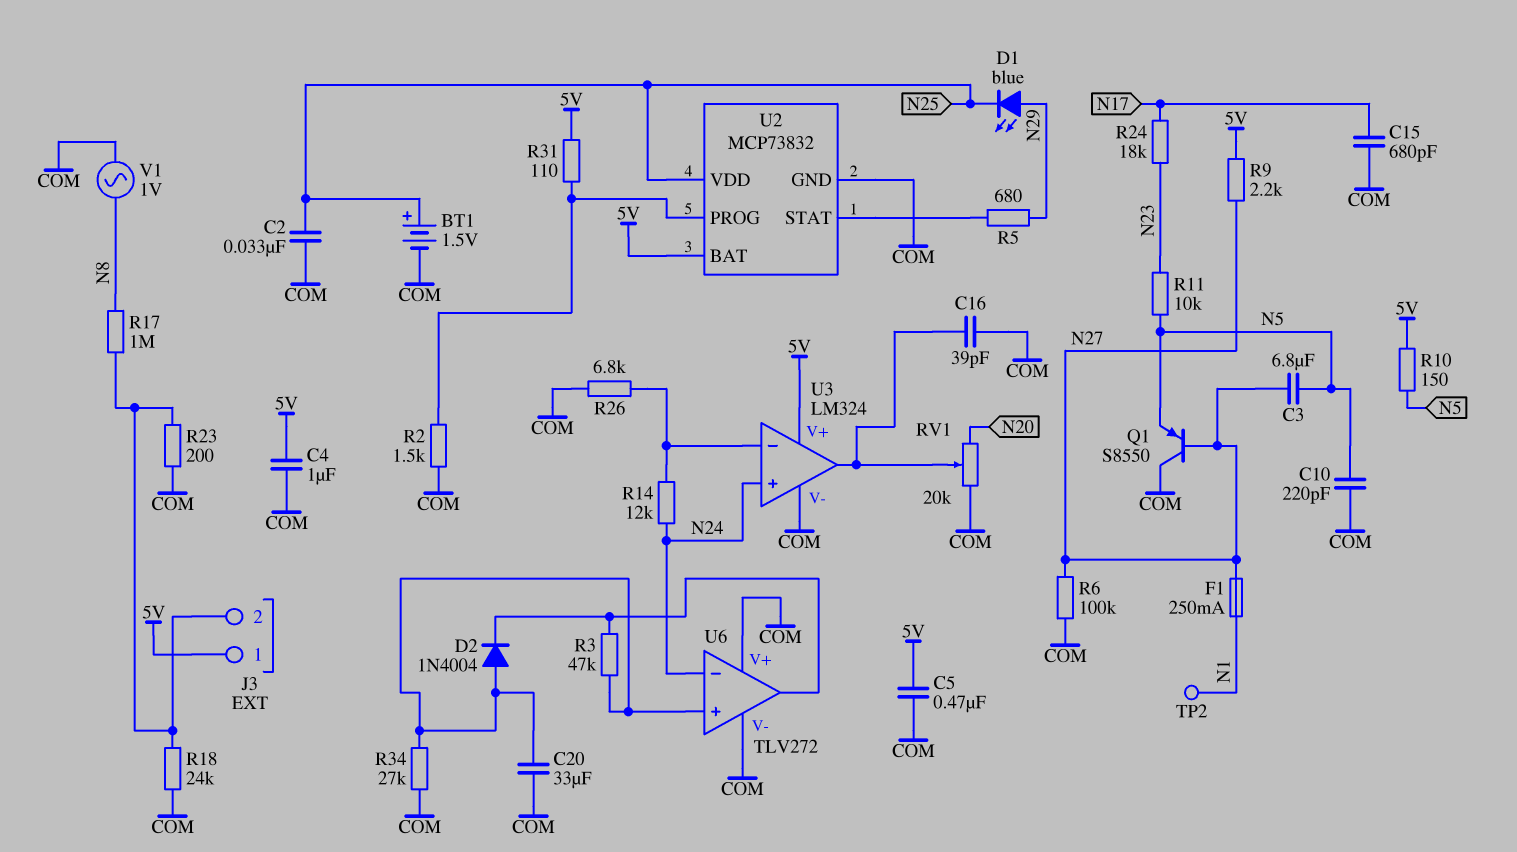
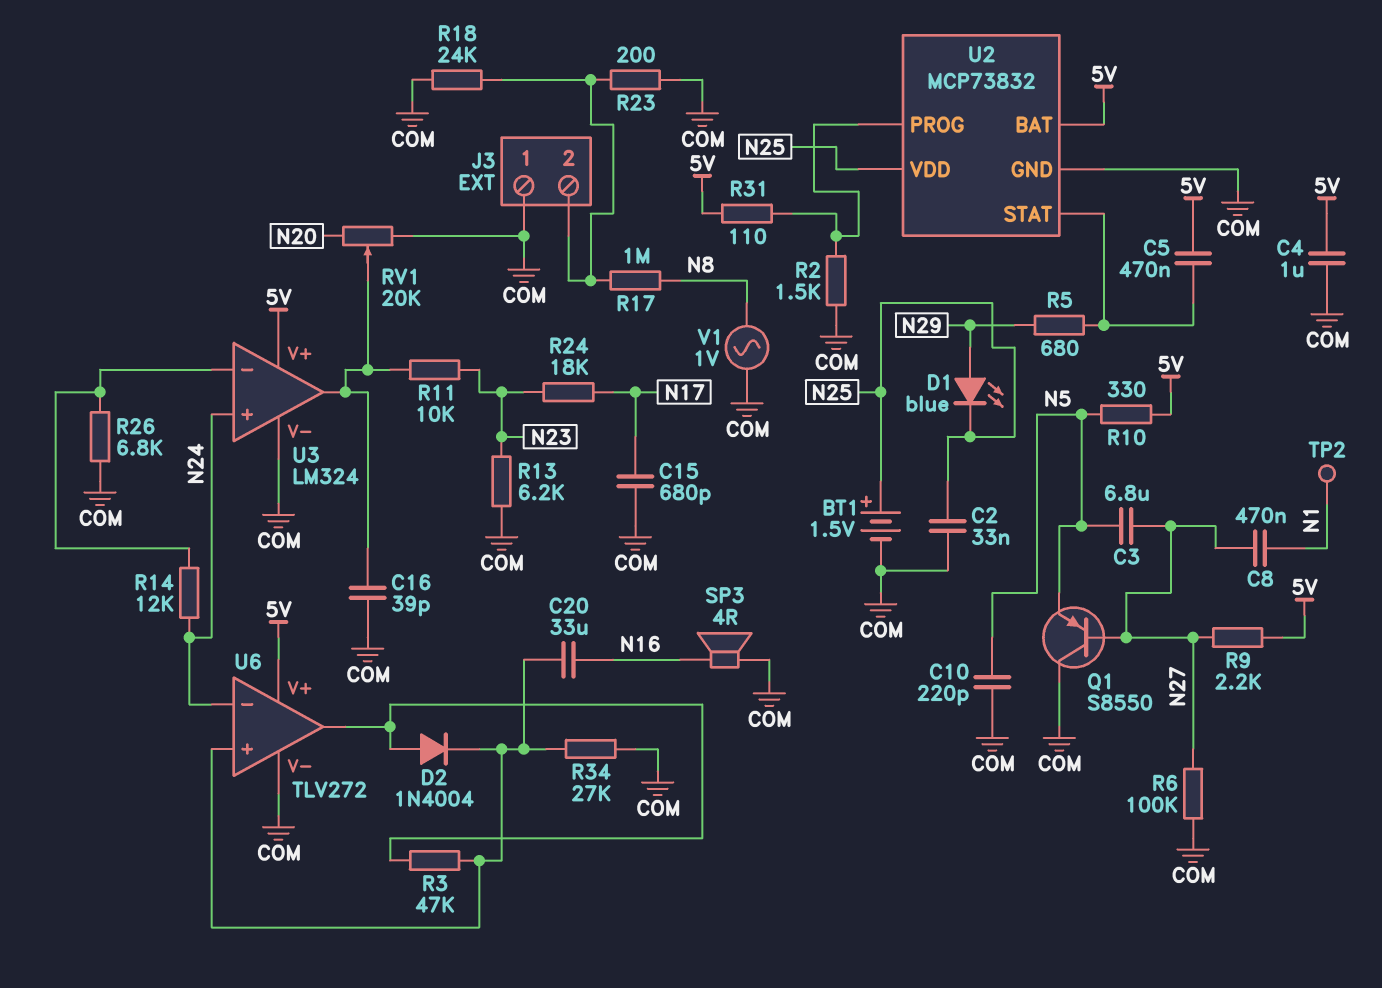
C5: 470nF (5V, COM) -> 470nF (5V, U2/STAT)
C8: none -> 470nF (N1, N27)
C20: 33uF (COM, U6/in+) -> 33uF (N16, U6/in+)
D2: diode 1N4004 (A U6/in+, K U6/out) -> diode 1N4004 (A U6/out, K U6/in+)
F1: 250mA (N1, N27) -> none
J3 pin 1: 5V -> COM
R10: 150 (5V, N5) -> 330 (5V, N5)
R11: 10k (N5, N23) -> 10k (N23, U3/out)
R13: none -> 6.2k (COM, N23)
SP3: none -> speaker 4R (COM, N16)
U6 pin V+: COM -> 5V

